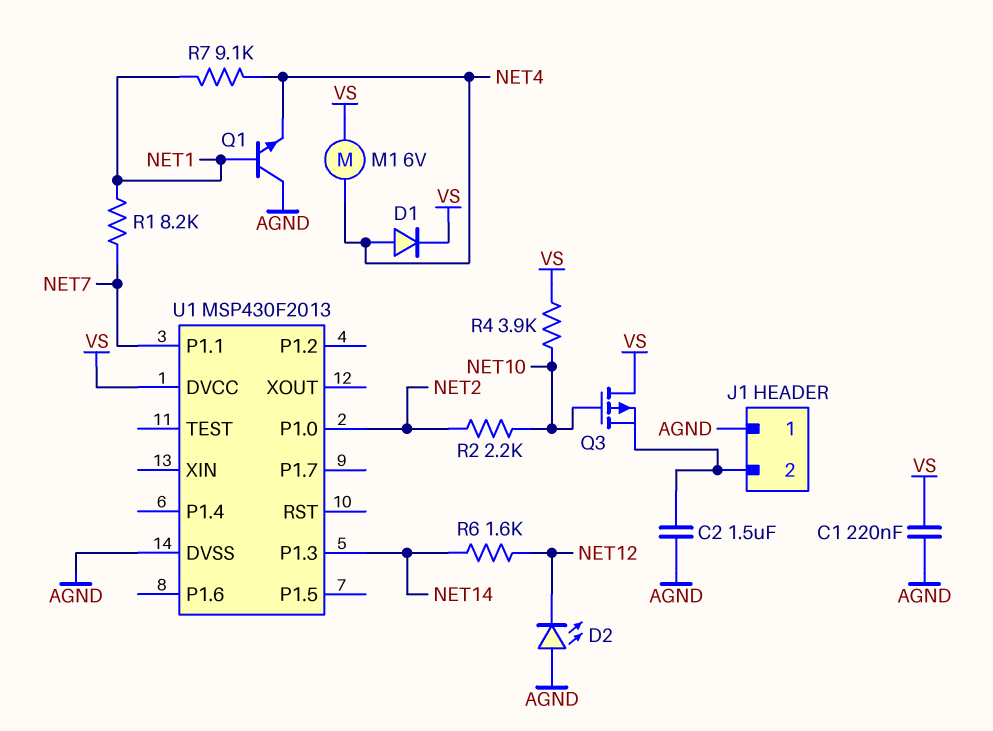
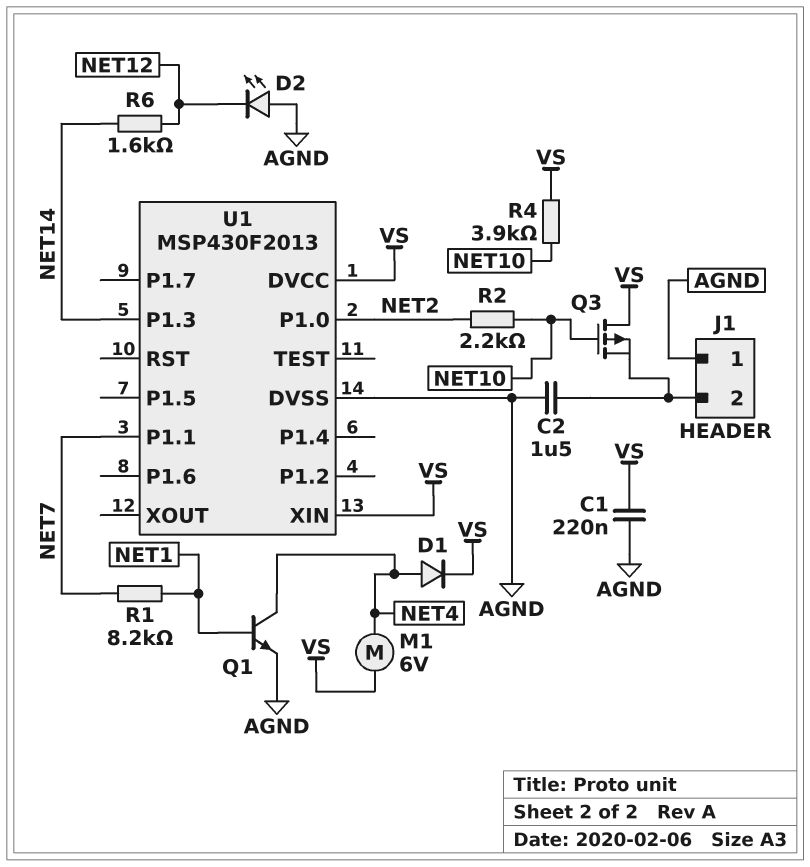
Q1: NPN (B NET1, C AGND, E NET4) -> NPN (B NET1, C NET4, E AGND)
R7: 9.1k (NET1, NET4) -> none
U1 pin XIN: none -> VS

